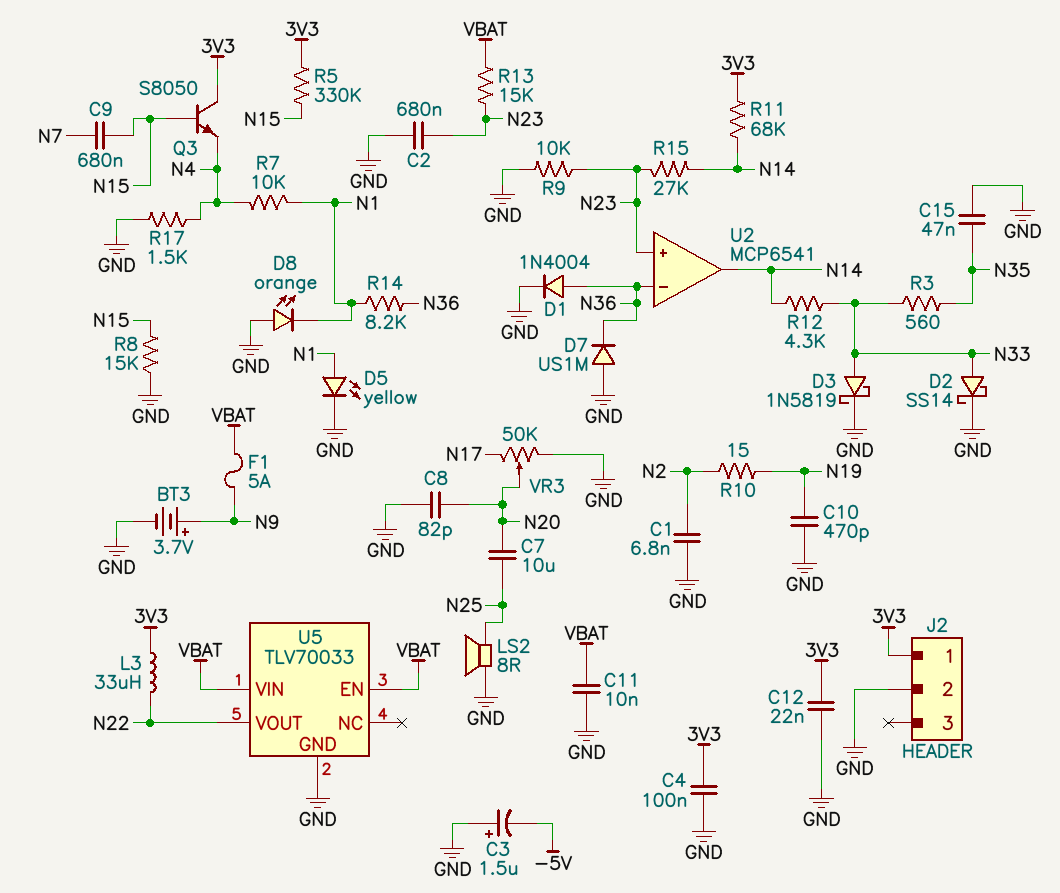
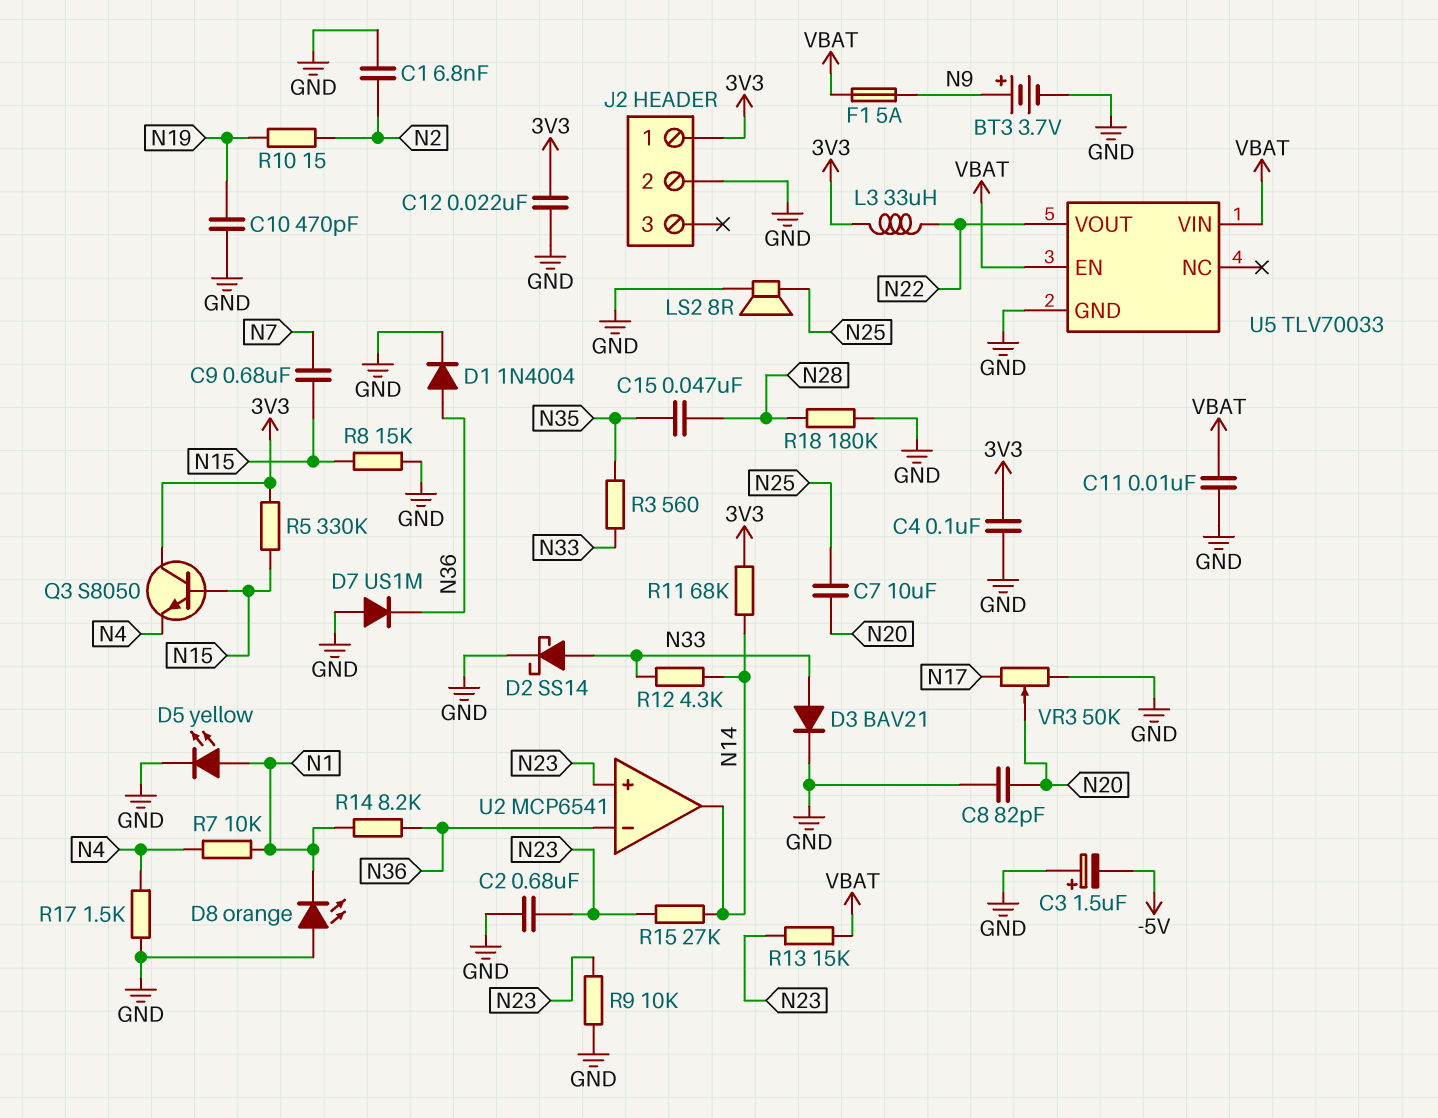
C15: 47nF (GND, N35) -> 47nF (N28, N35)
D3: schottky 1N5819 (A N33, K GND) -> diode BAV21 (A N33, K GND)
R18: none -> 180k (GND, N28)

